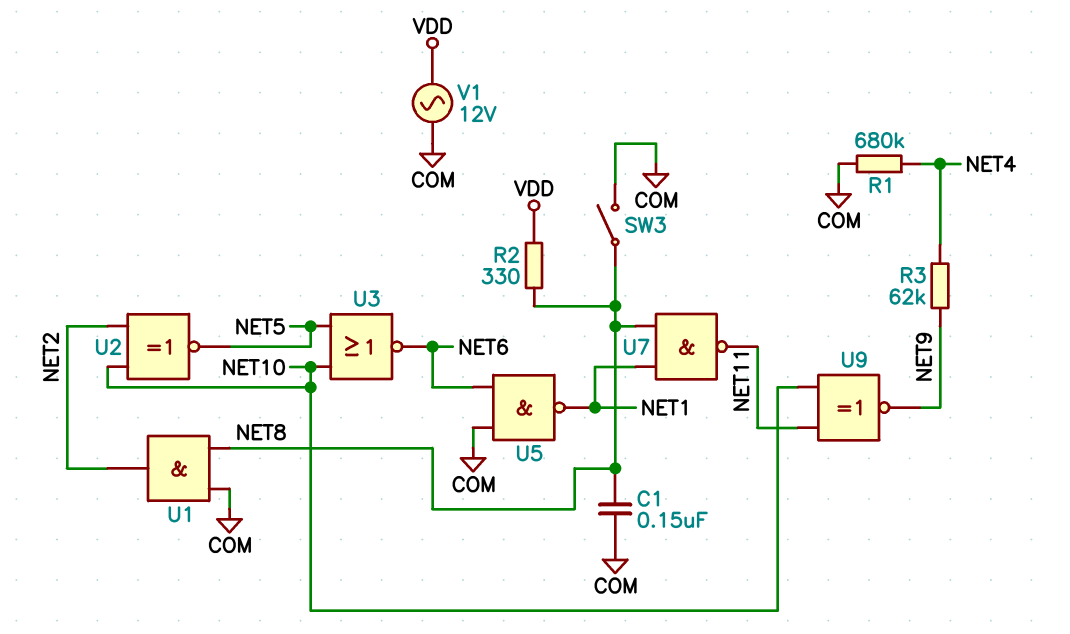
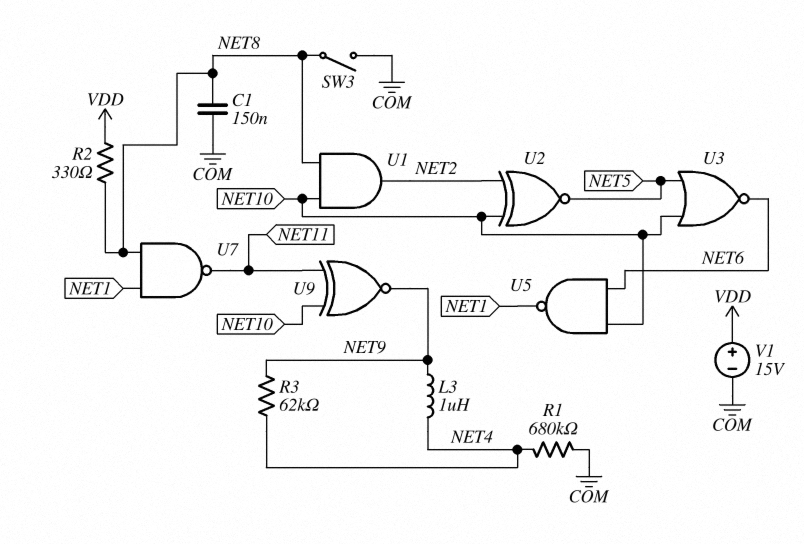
L3: none -> 1uH (NET4, NET9)
U1: AND (in COM, in NET8, out NET2) -> AND (in NET8, in NET10, out NET2)
U5: NAND (in COM, in NET6, out NET1) -> NAND (in NET6, in NET10, out NET1)
V1: AC 12V (COM, VDD) -> 15V (plus VDD, minus COM)

